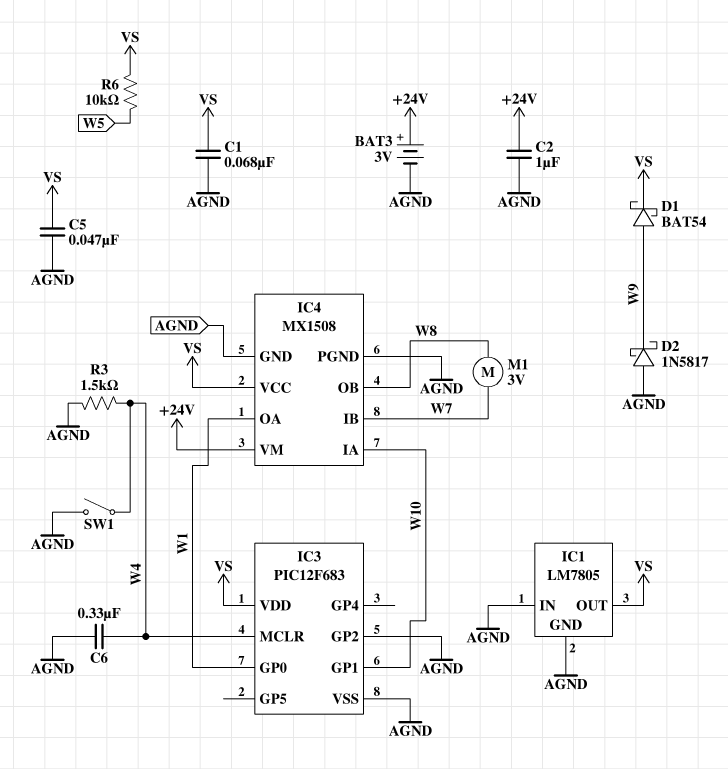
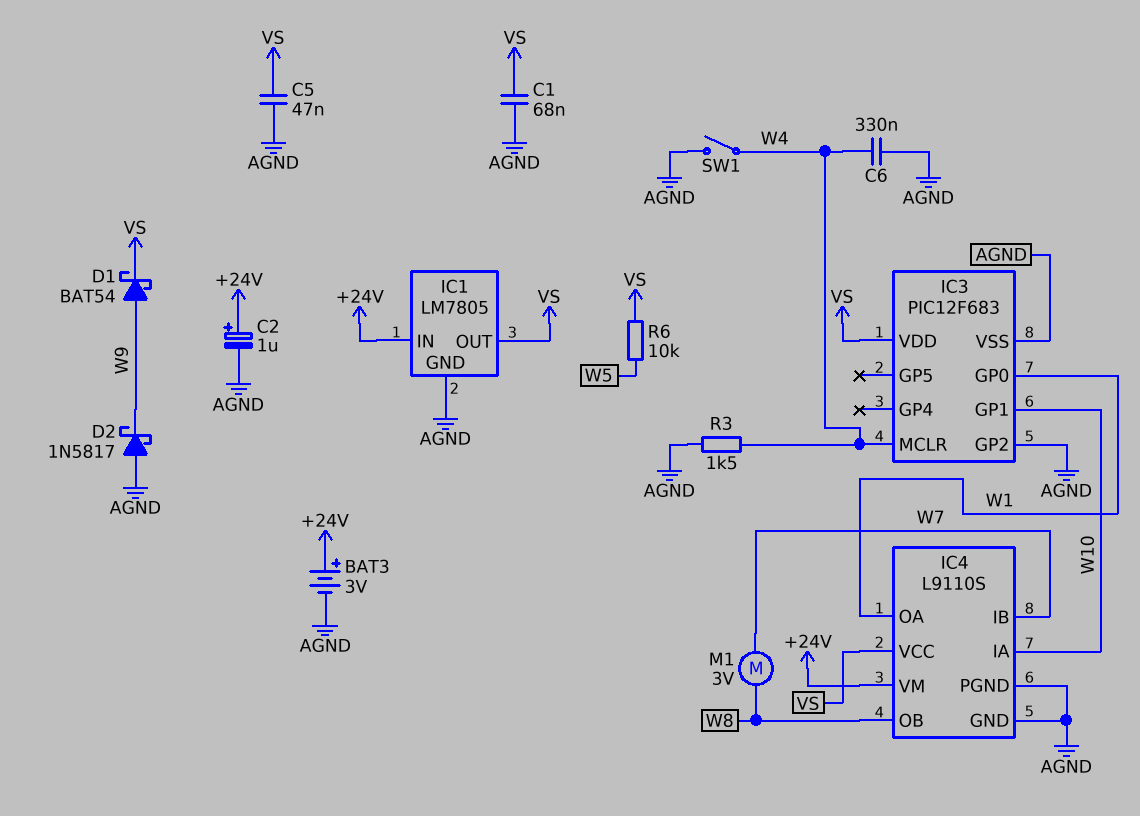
C2: 1uF (+24V, AGND) -> 1uF (plus +24V, minus AGND)
IC1 pin IN: AGND -> +24V
IC4: MX1508 -> L9110S

